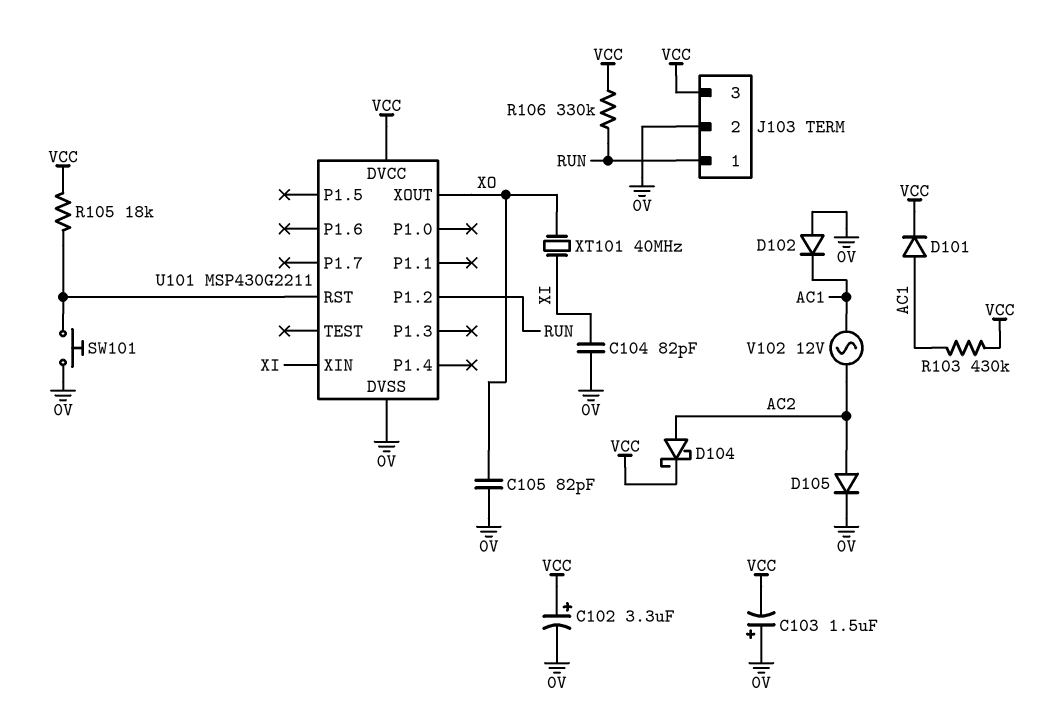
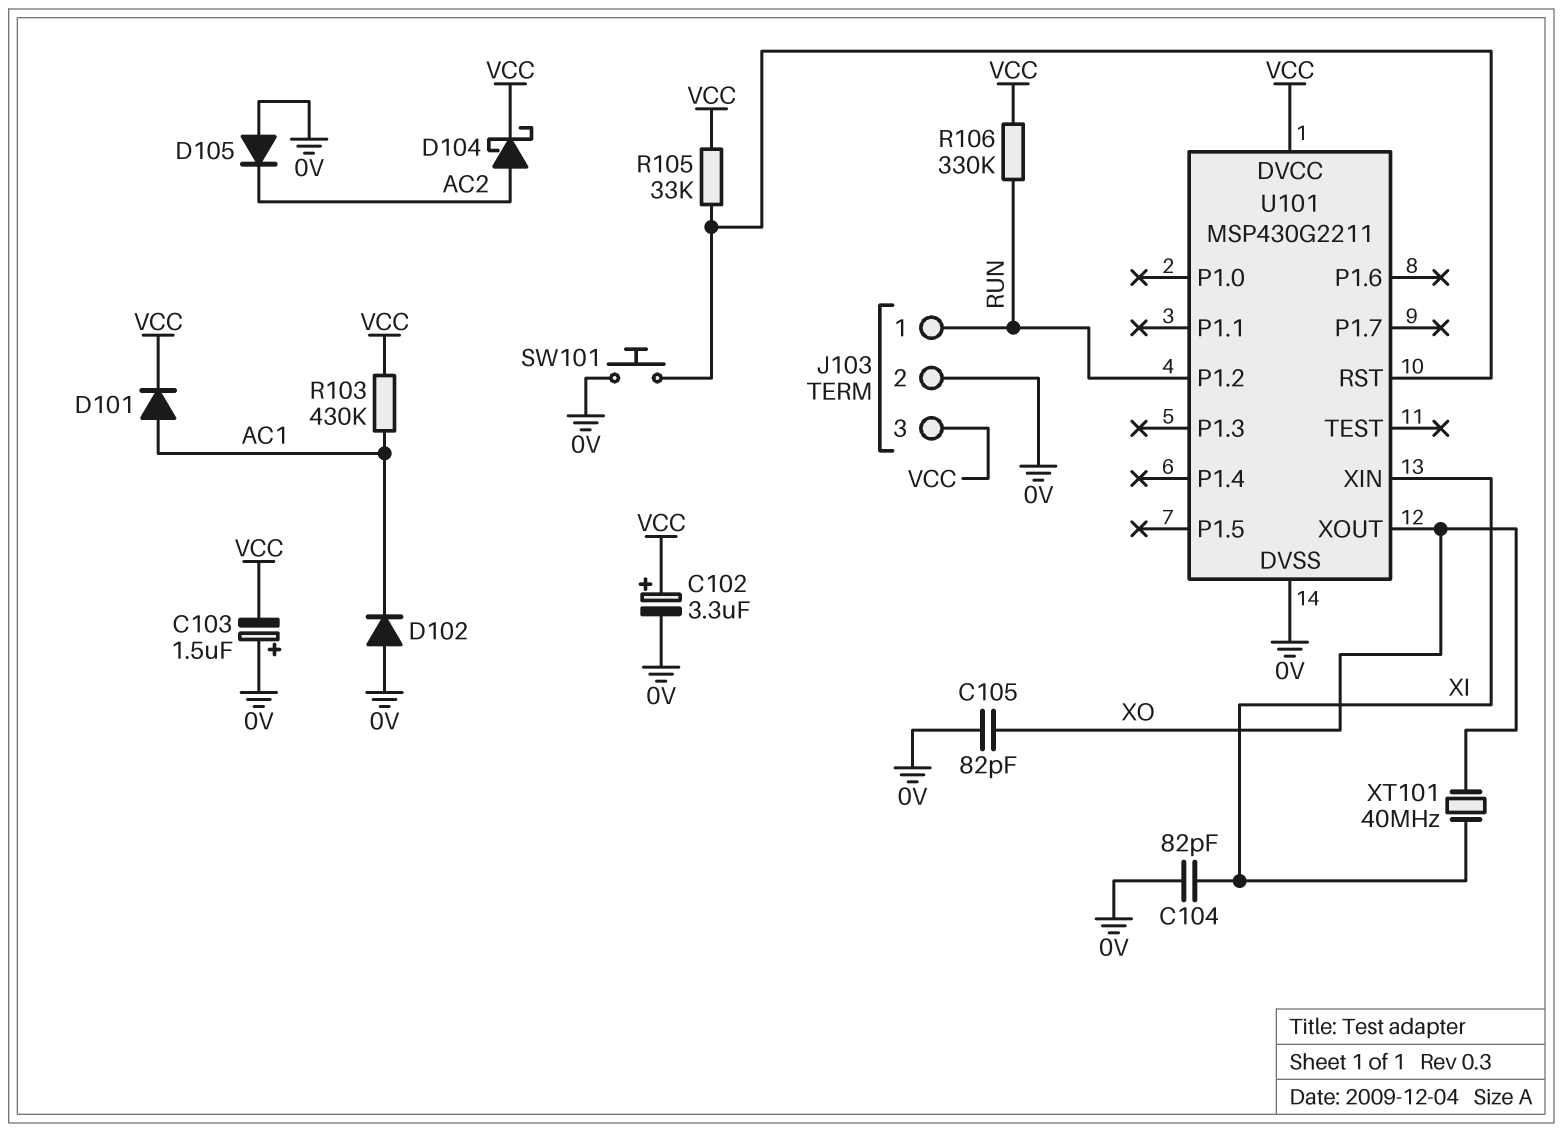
D105: diode (A AC2, K 0V) -> diode (A 0V, K AC2)
R105: 18k (U101/RST, VCC) -> 33k (U101/RST, VCC)
V102: AC 12V (AC1, AC2) -> none

